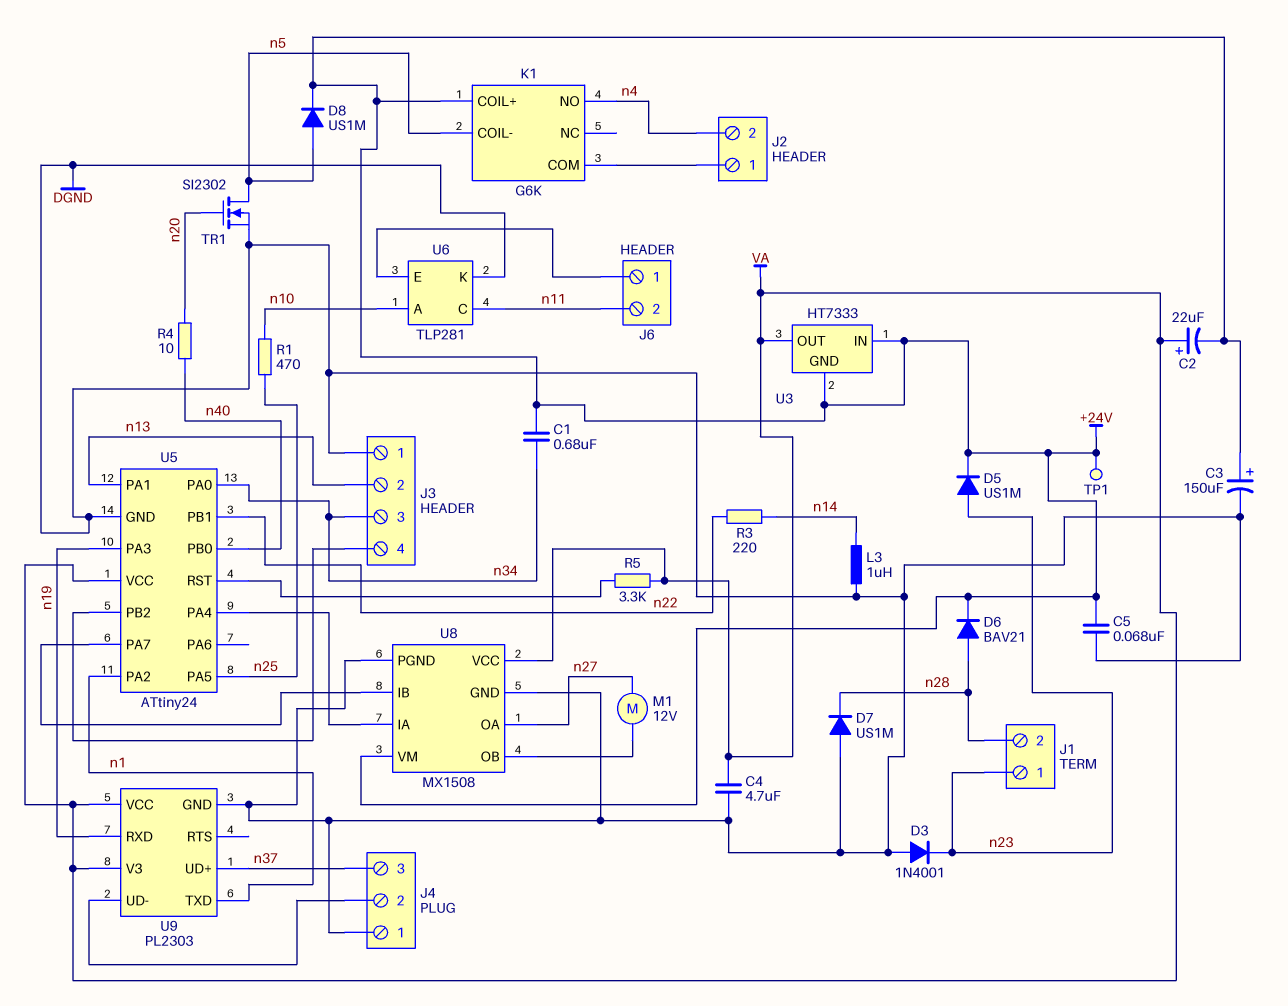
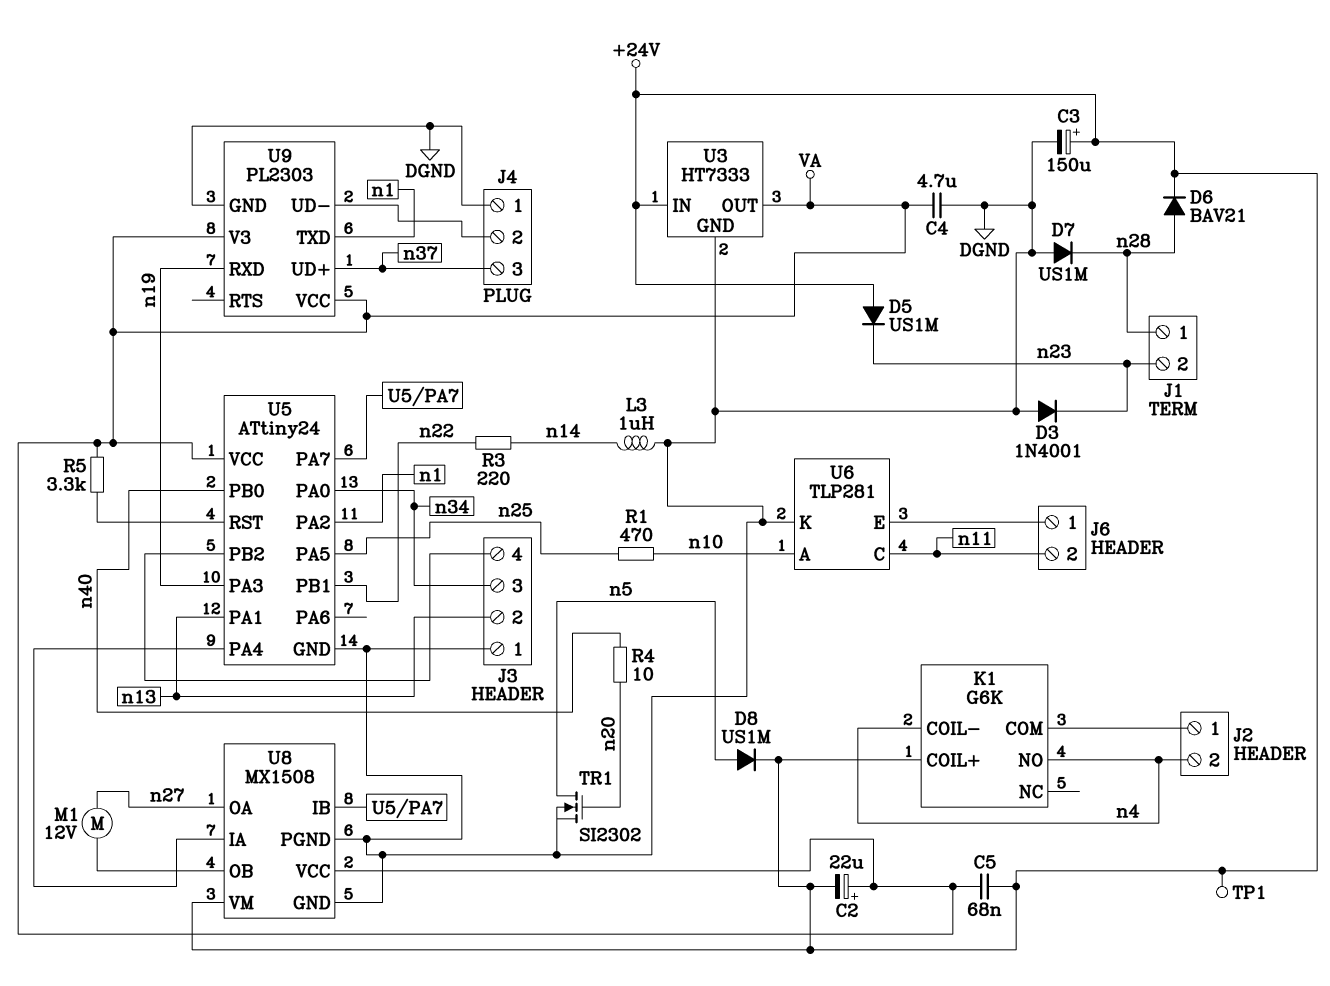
C1: 680nF (+24V, n34) -> none
C5: 68nF (+24V, DGND) -> 68nF (+24V, VA)
D5: diode US1M (A n23, K +24V) -> diode US1M (A +24V, K n23)
J1 pin 1: n23 -> n28
J1 pin 2: n28 -> n23
K1 pin COIL-: n5 -> n4
U3 pin GND: +24V -> DGND

